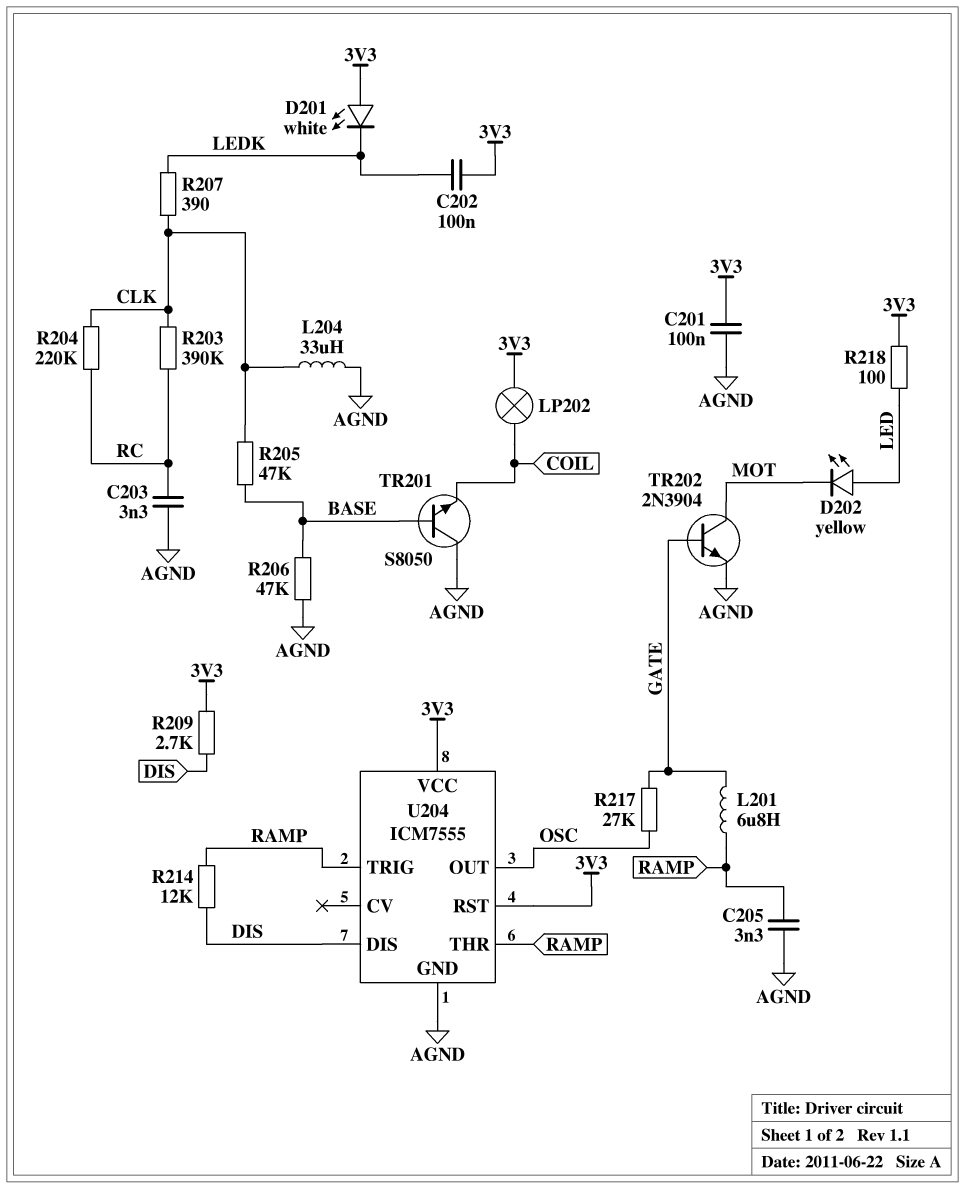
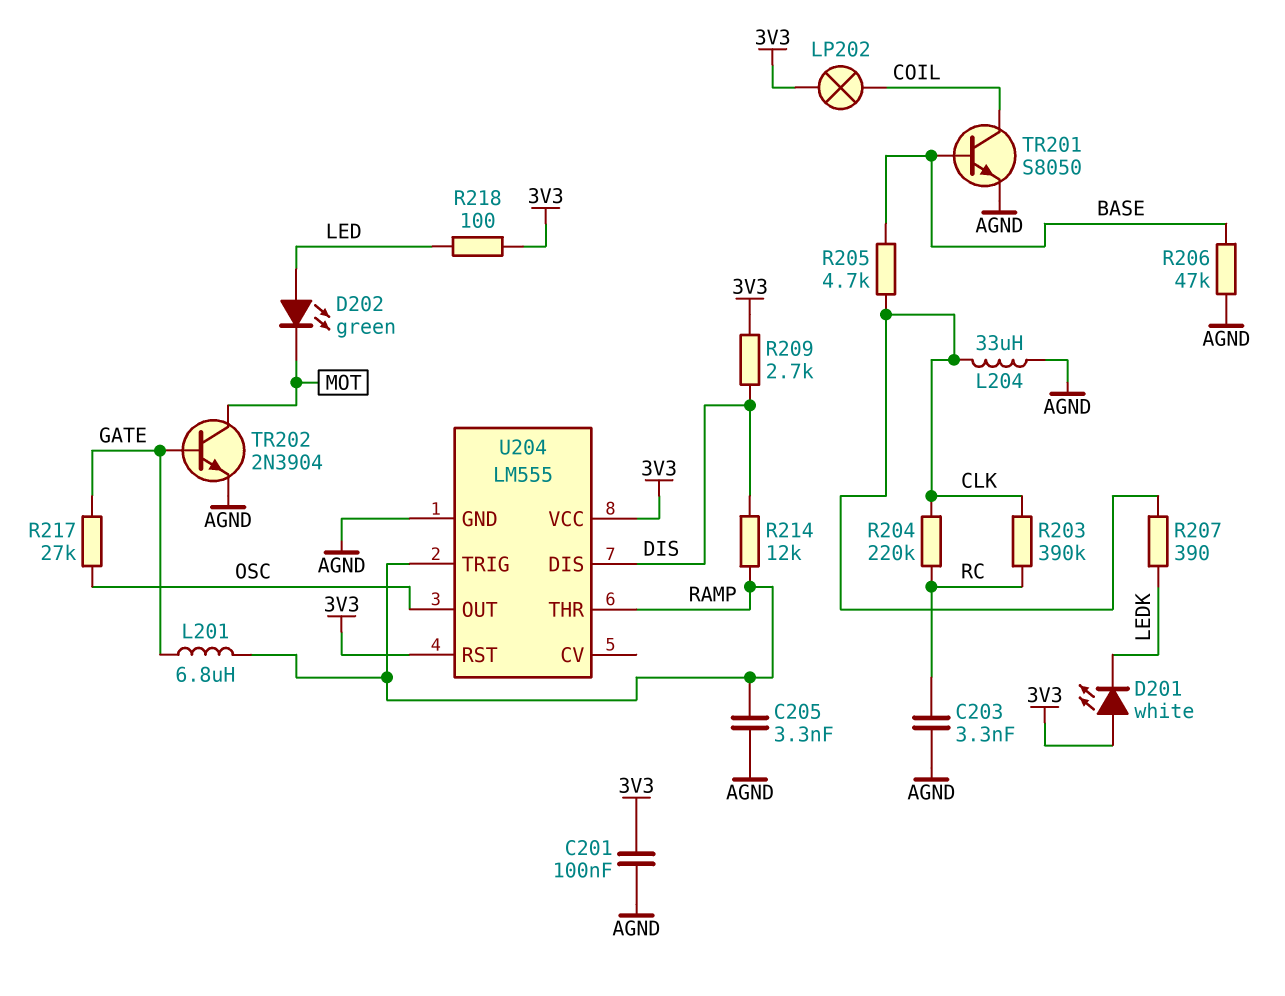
C202: 100nF (3V3, LEDK) -> none
D202: LED yellow (A LED, K MOT) -> LED green (A LED, K MOT)
R205: 47k (BASE, CLK) -> 4.7k (BASE, CLK)
TR201: NPN S8050 (B BASE, C AGND, E COIL) -> NPN S8050 (B BASE, C COIL, E AGND)
U204: ICM7555 -> LM555

